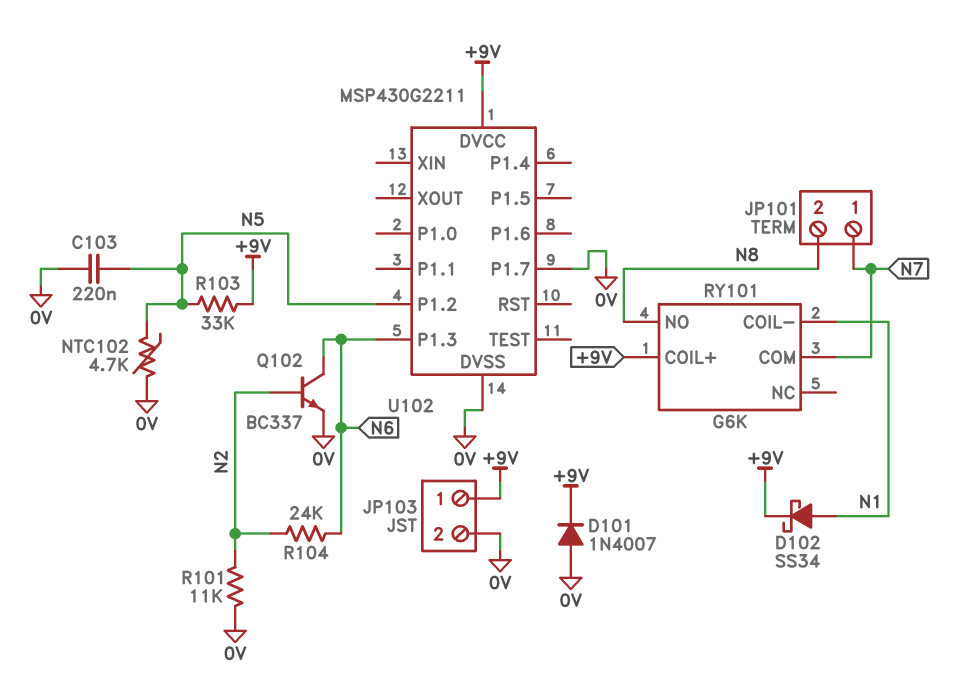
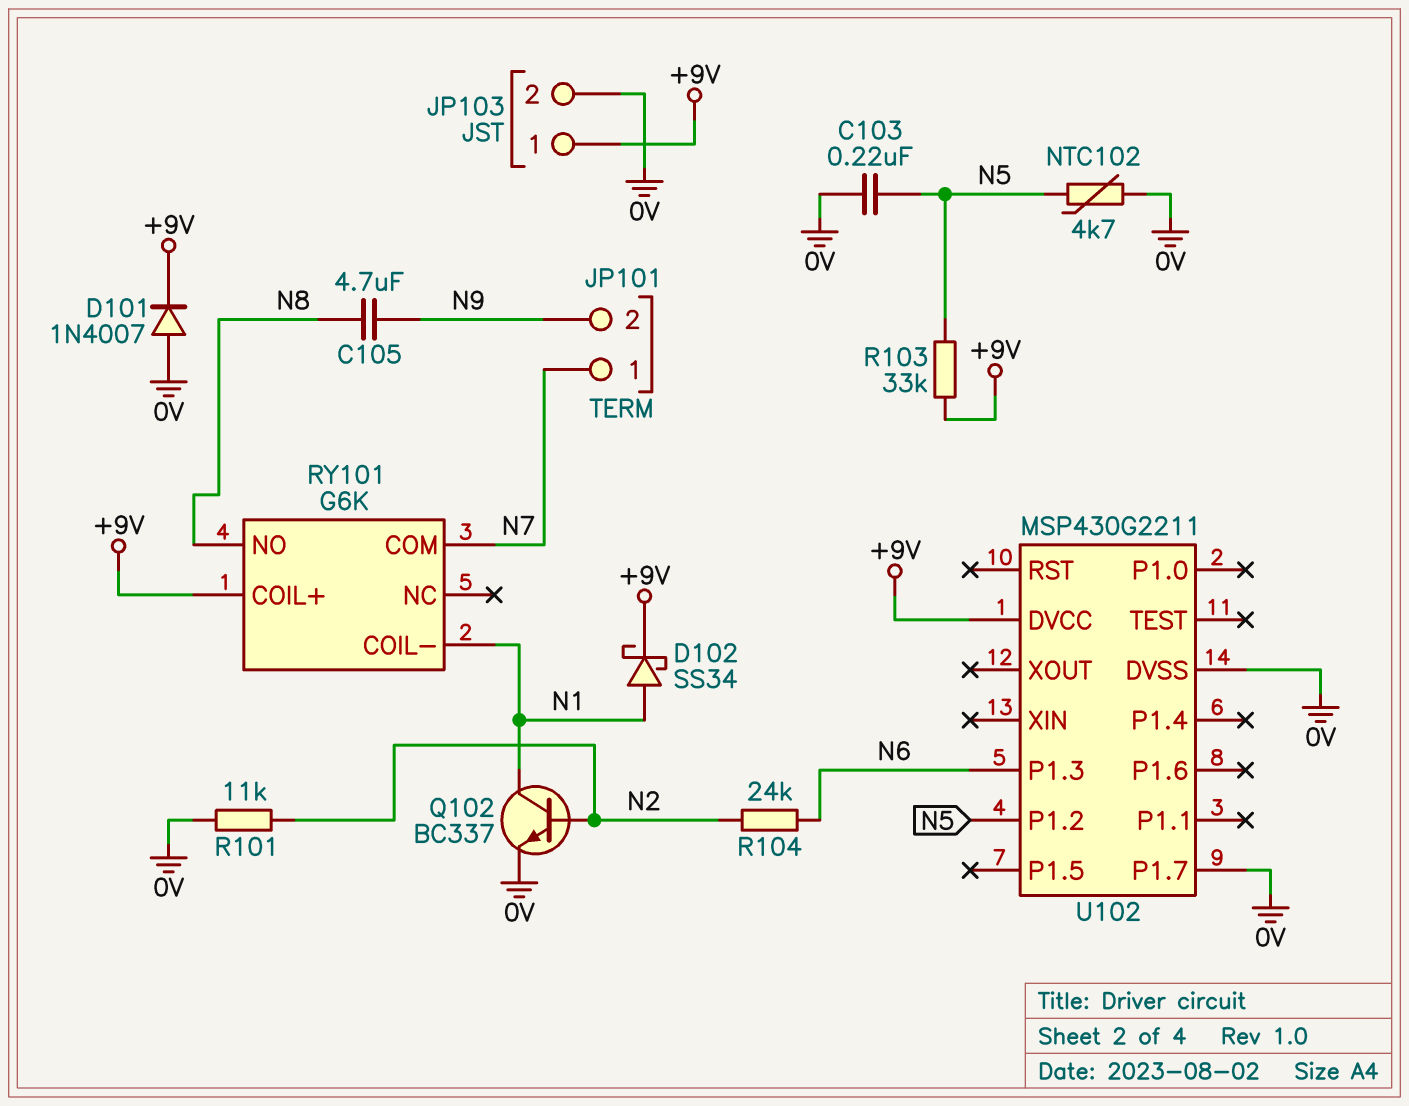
C105: none -> 4.7uF (N8, N9)
JP101 pin 2: N8 -> N9
Q102: NPN BC337 (B N2, C N6, E 0V) -> NPN BC337 (B N2, C N1, E 0V)

